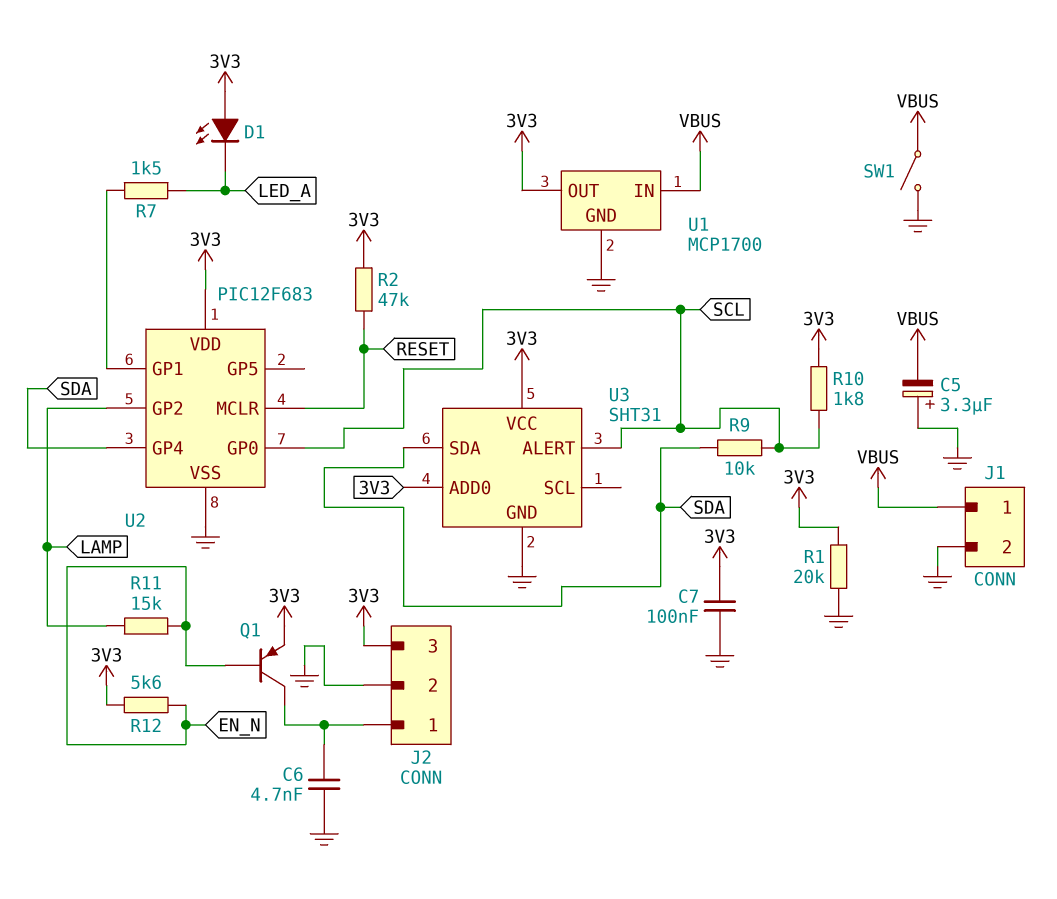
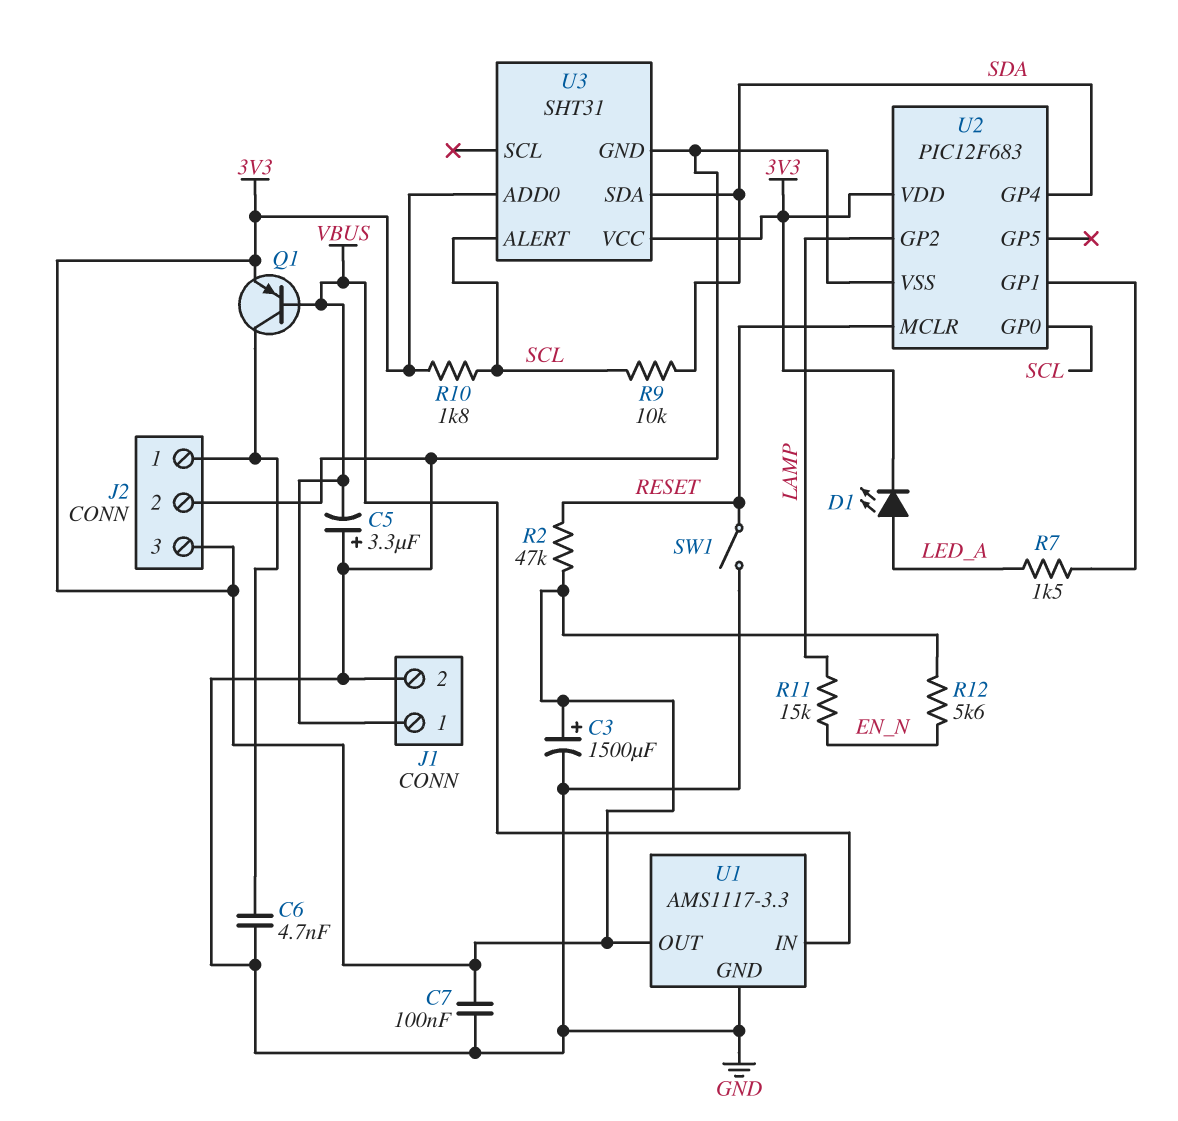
C3: none -> 1500uF (plus 3V3, minus GND)
D1: LED (A 3V3, K LED_A) -> LED (A LED_A, K 3V3)
Q1: PNP (B EN_N, C J2/1, E 3V3) -> PNP (B VBUS, C J2/1, E 3V3)
R1: 20k (3V3, GND) -> none
SW1: switch (GND, VBUS) -> switch (GND, RESET)
U1: MCP1700 -> AMS1117-3.3

